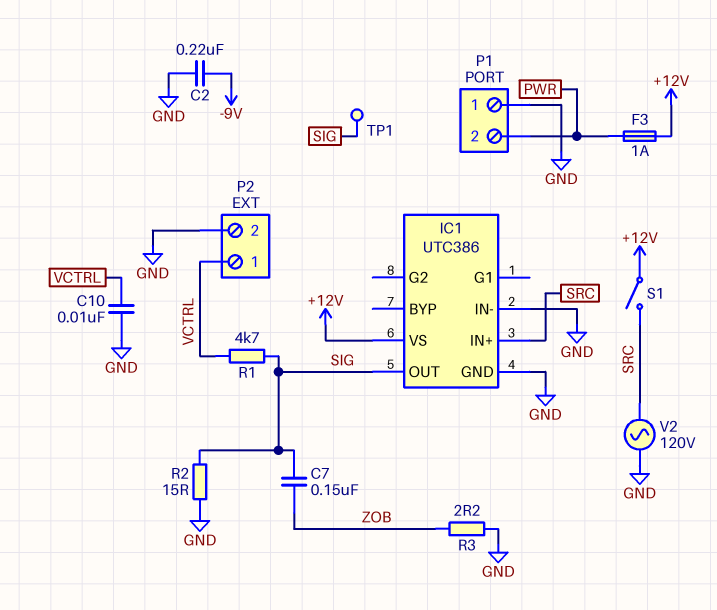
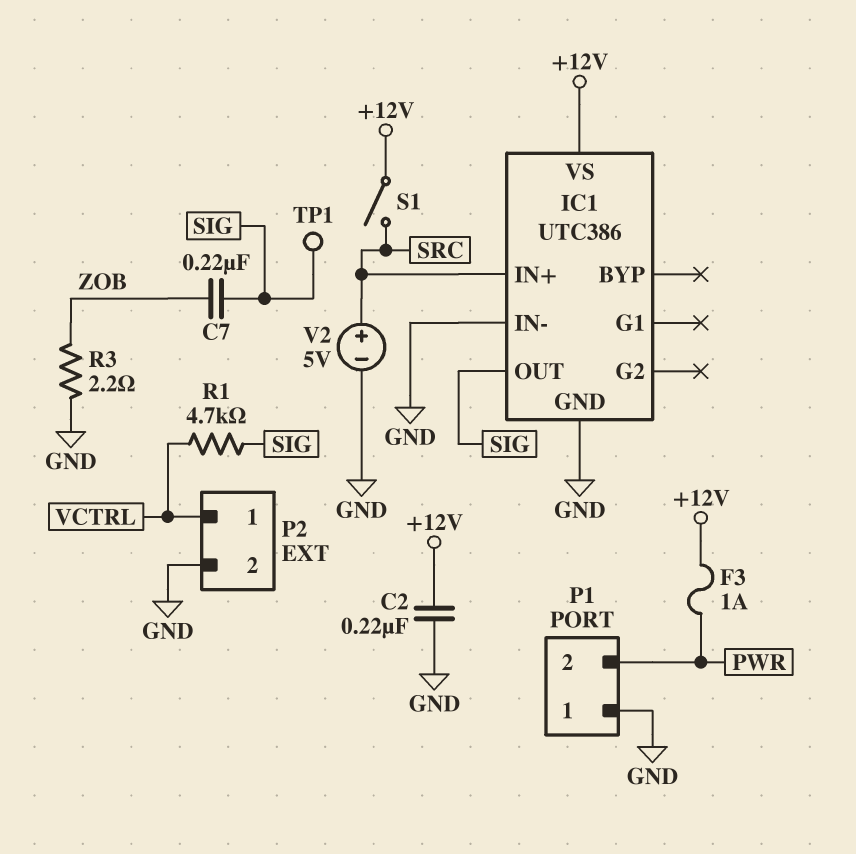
C2: 220nF (-9V, GND) -> 220nF (+12V, GND)
C7: 150nF (SIG, ZOB) -> 220nF (SIG, ZOB)
C10: 10nF (GND, VCTRL) -> none
R2: 15 (GND, SIG) -> none
V2: AC 120V (GND, SRC) -> 5V (plus SRC, minus GND)

